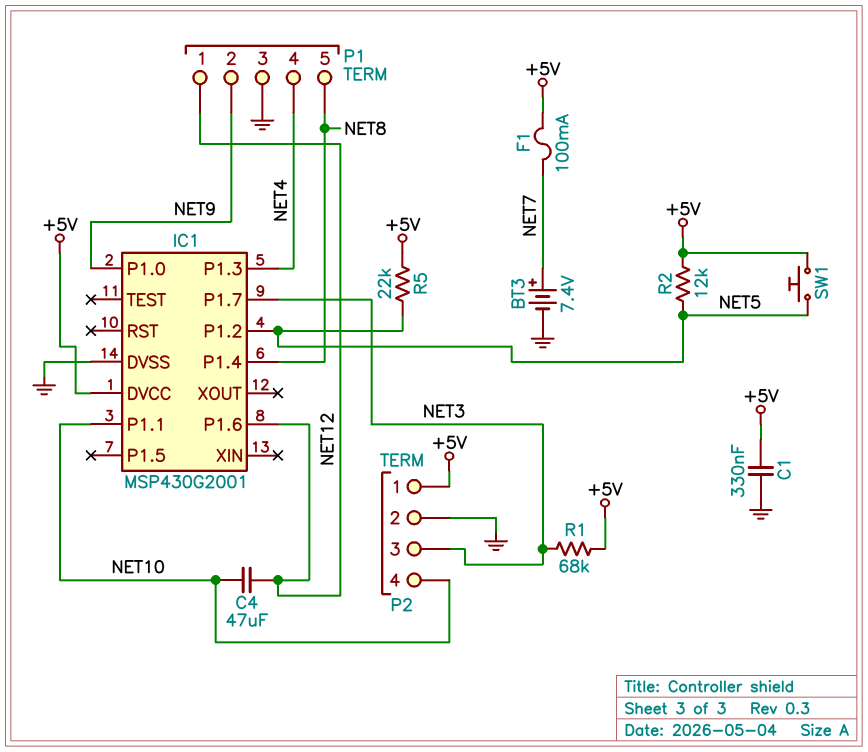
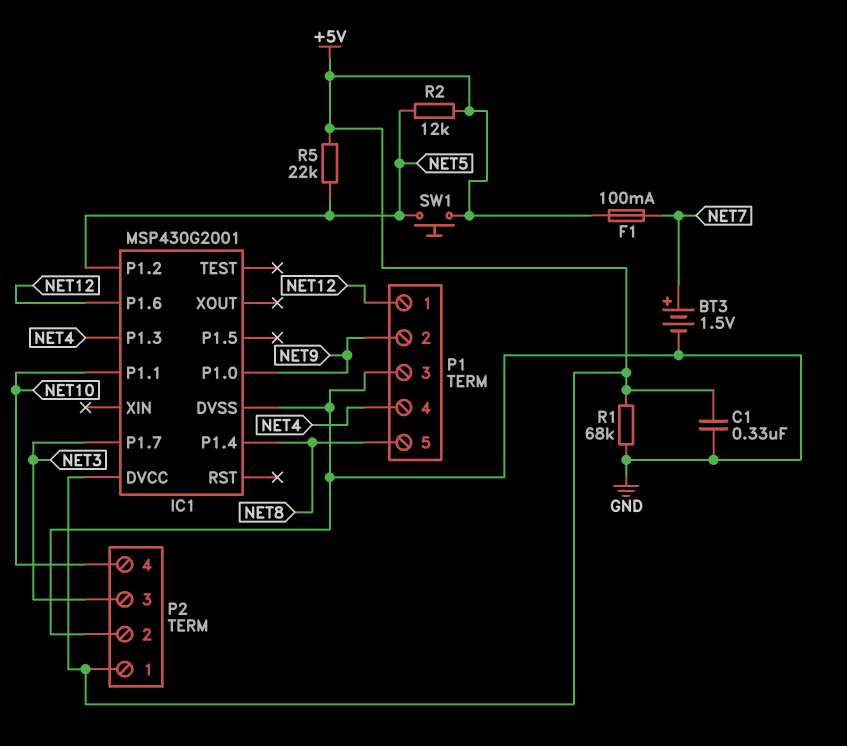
BT3: 7.4V (plus NET7, minus GND) -> 1.5V (plus NET7, minus GND)
C4: 47uF (NET10, NET12) -> none
R1: 68k (+5V, NET3) -> 68k (+5V, GND)

